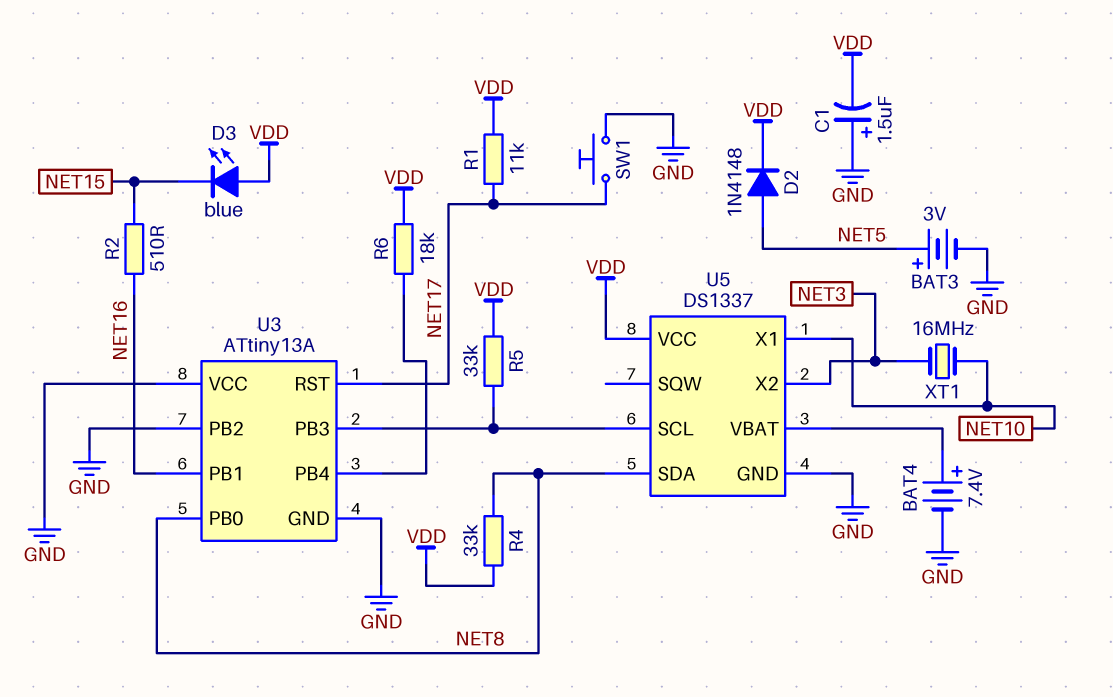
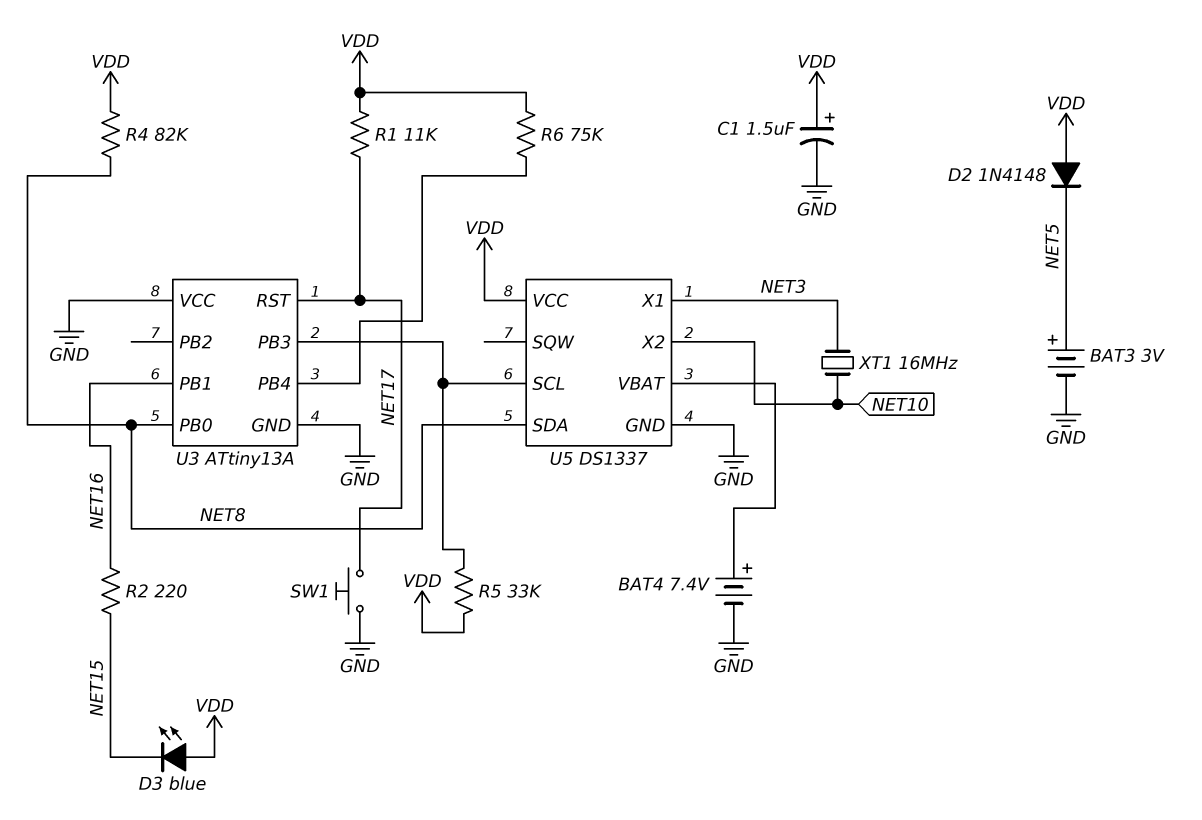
C1: 1.5uF (plus GND, minus VDD) -> 1.5uF (plus VDD, minus GND)
D2: diode 1N4148 (A NET5, K VDD) -> diode 1N4148 (A VDD, K NET5)
R2: 510 (NET15, NET16) -> 220 (NET15, NET16)
R4: 33k (NET8, VDD) -> 82k (NET8, VDD)
R6: 18k (U3/PB4, VDD) -> 75k (U3/PB4, VDD)
U3 pin PB2: GND -> none
U5 pin X1: NET10 -> NET3
U5 pin X2: NET3 -> NET10

